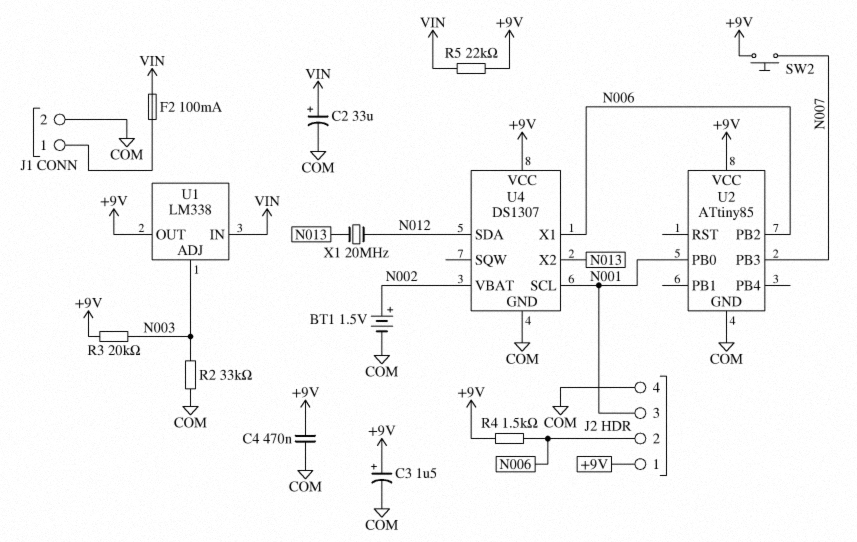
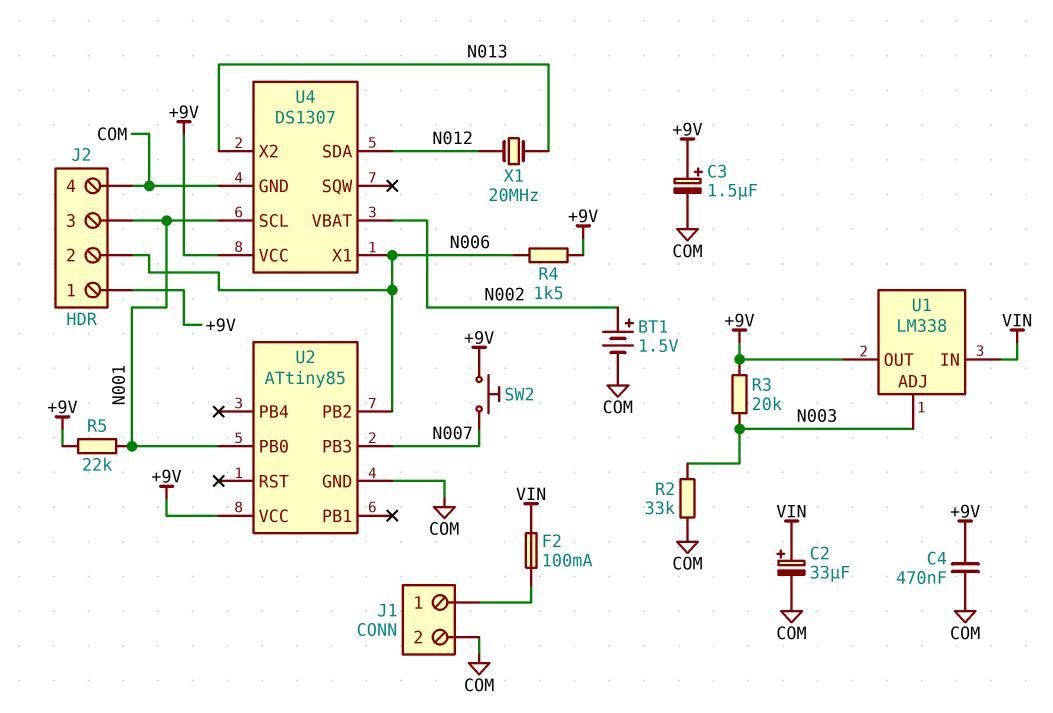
R5: 22k (+9V, VIN) -> 22k (+9V, N001)

